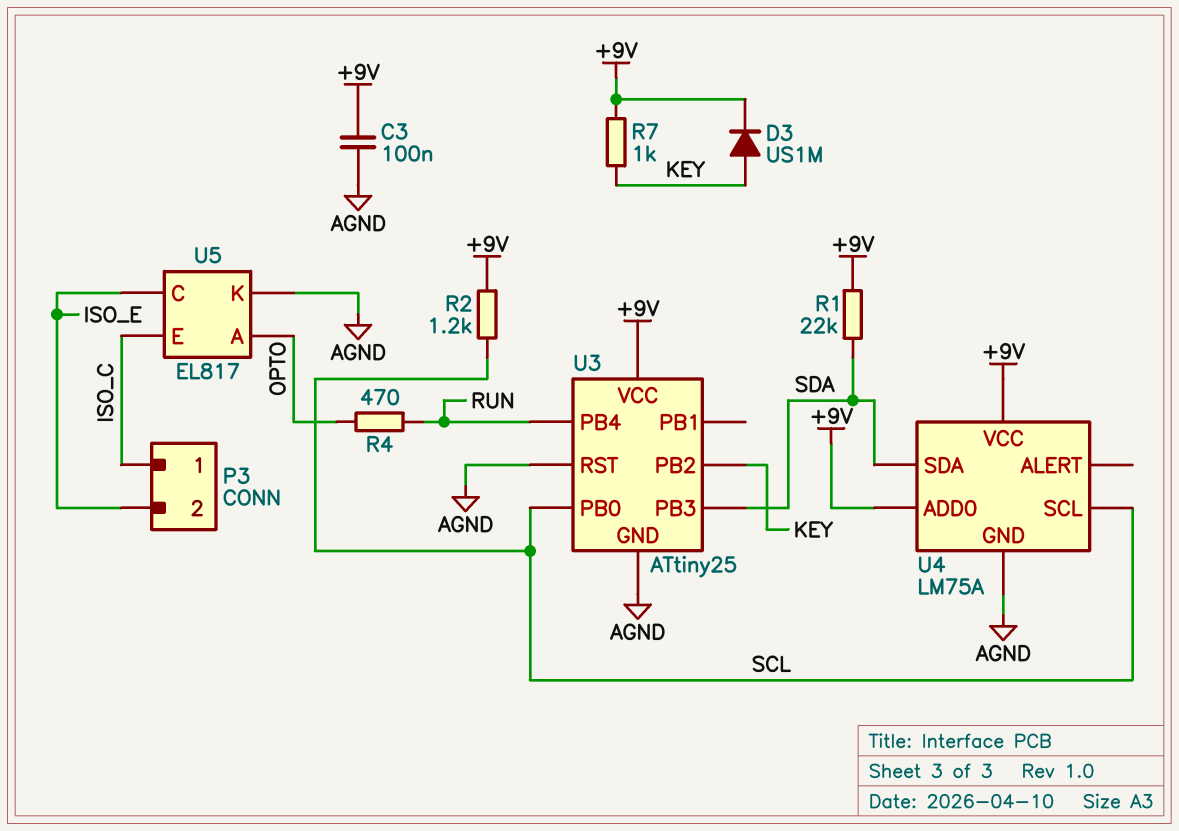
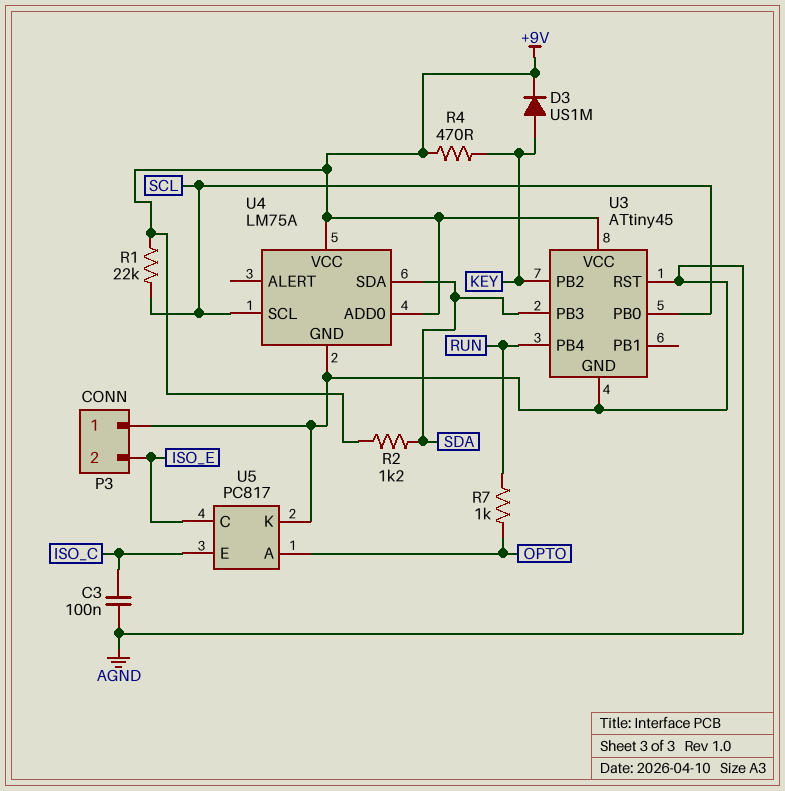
C3: 100nF (+9V, AGND) -> 100nF (AGND, ISO_C)
P3 pin 1: ISO_C -> AGND
R1: 22k (+9V, SDA) -> 22k (+9V, SCL)
R2: 1.2k (+9V, SCL) -> 1.2k (+9V, SDA)
R4: 470 (OPTO, RUN) -> 470 (+9V, KEY)
R7: 1k (+9V, KEY) -> 1k (OPTO, RUN)
U3: ATtiny25 -> ATtiny45
U5: EL817 -> PC817

